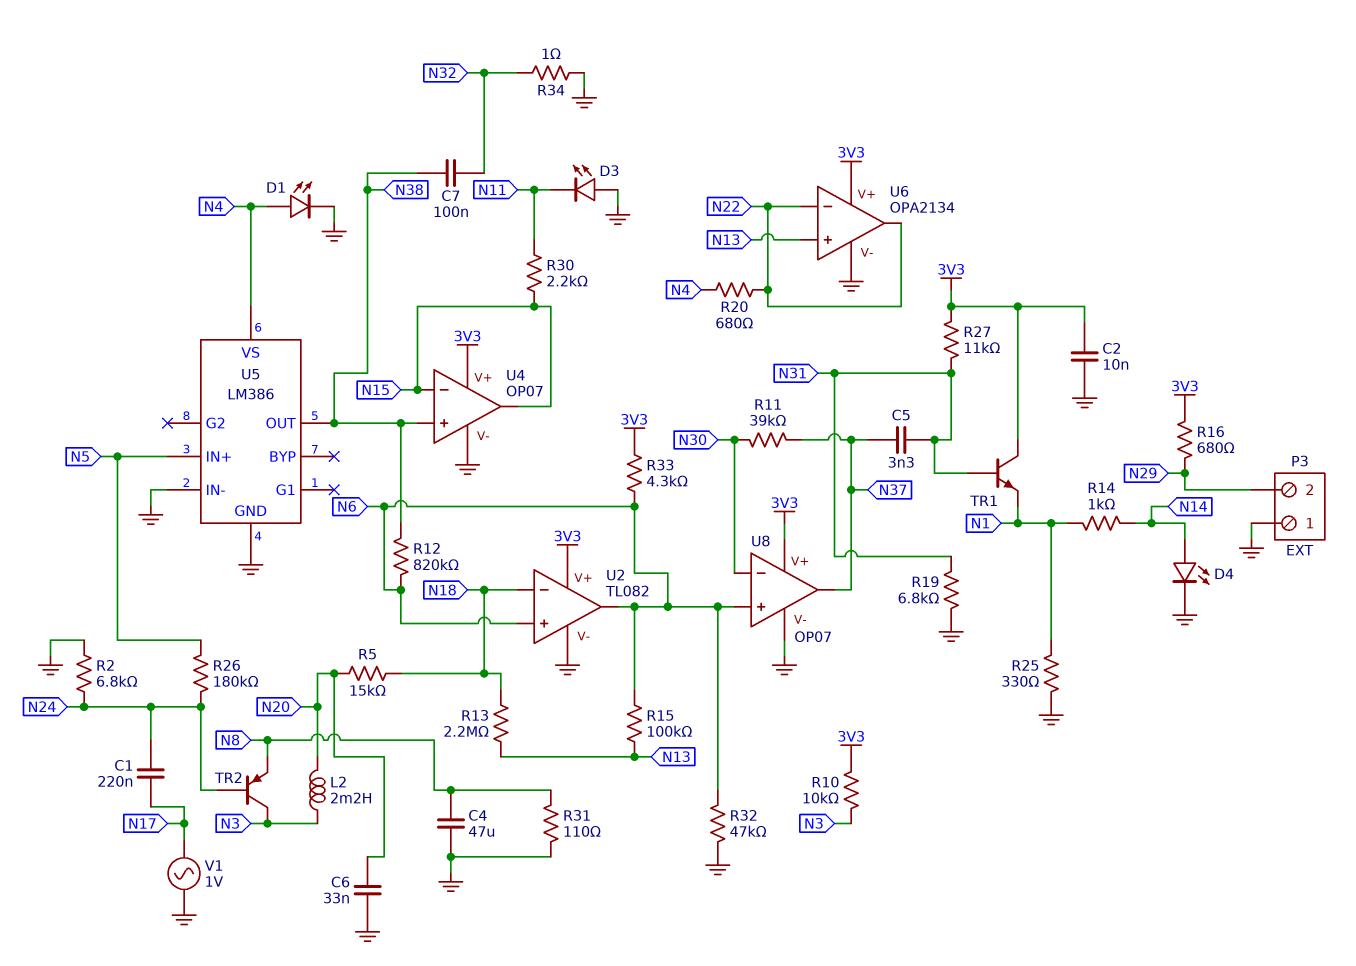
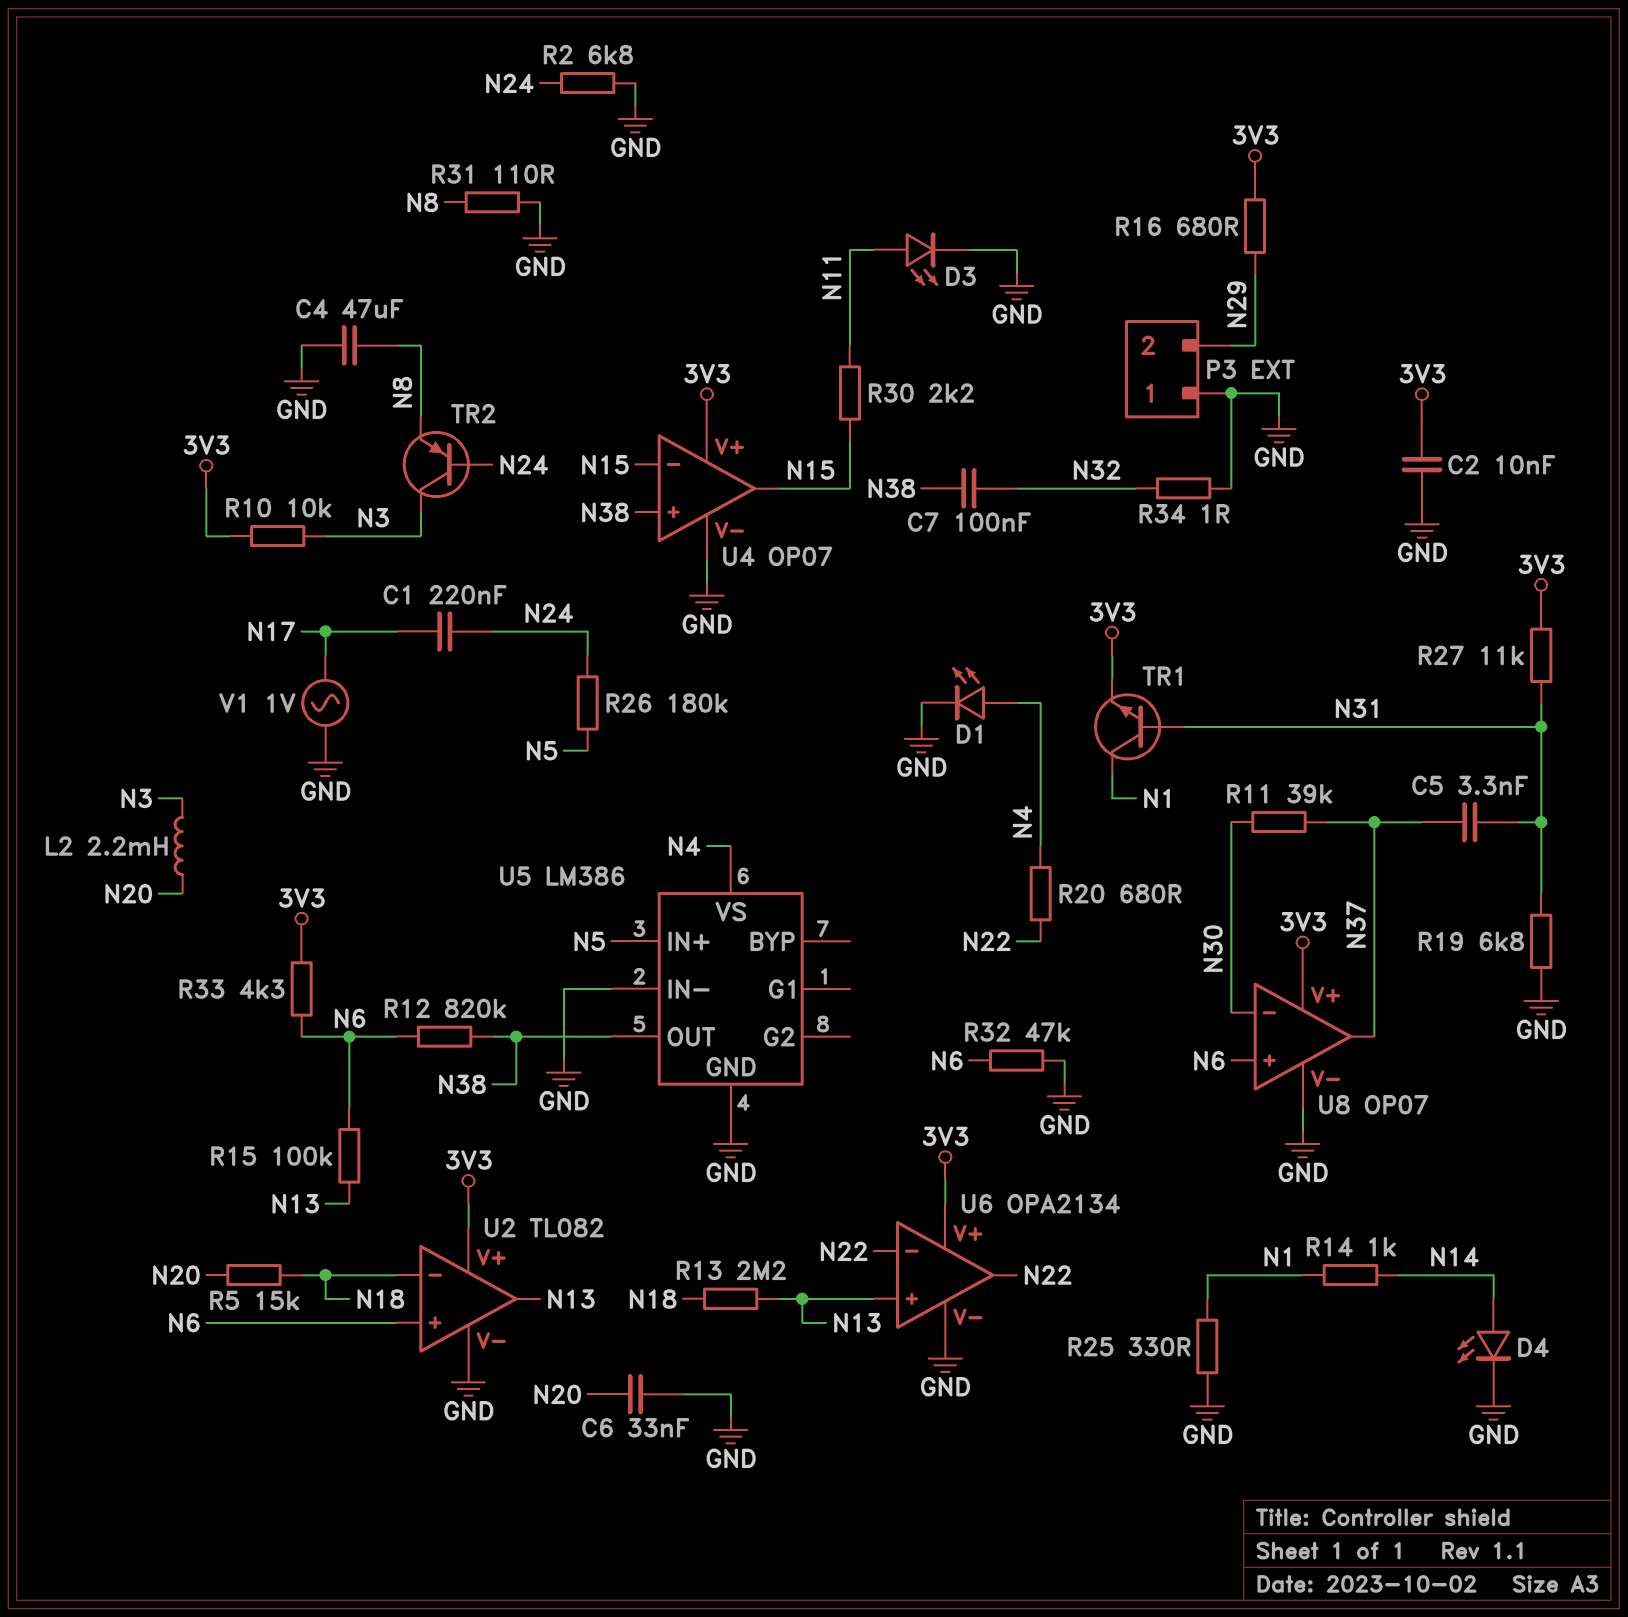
D3: LED (A GND, K N11) -> LED (A N11, K GND)
TR1: NPN (B N31, C 3V3, E N1) -> NPN (B N31, C N1, E 3V3)
U2 pin out: N6 -> N13

